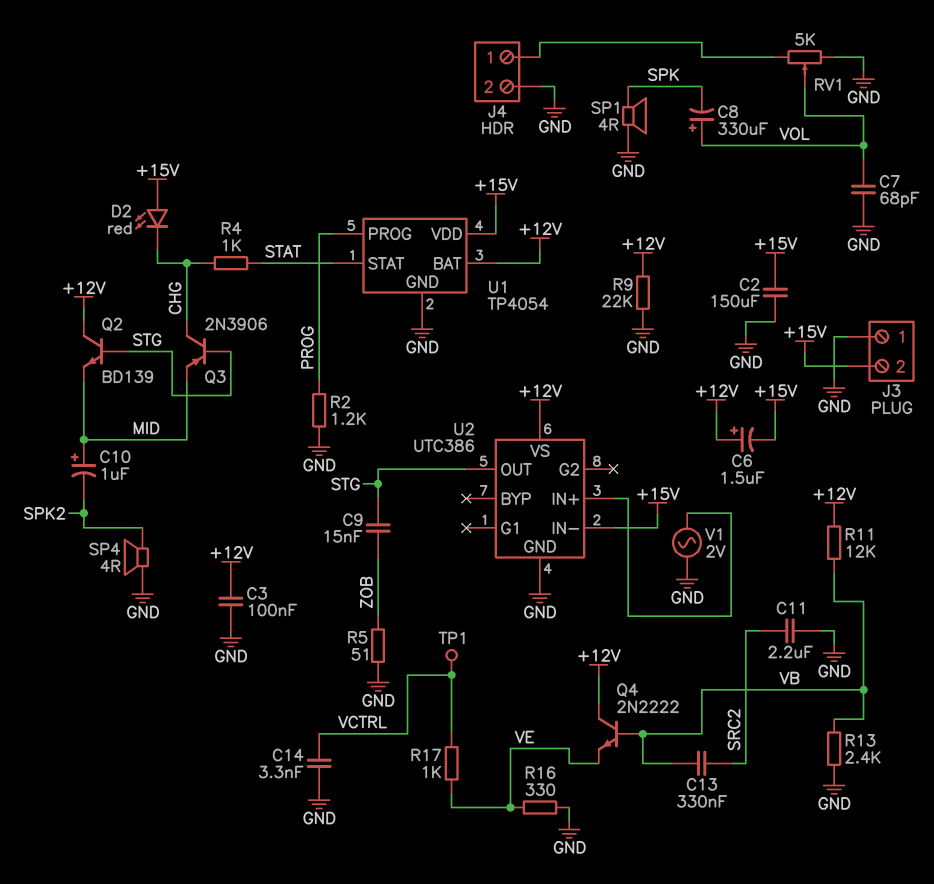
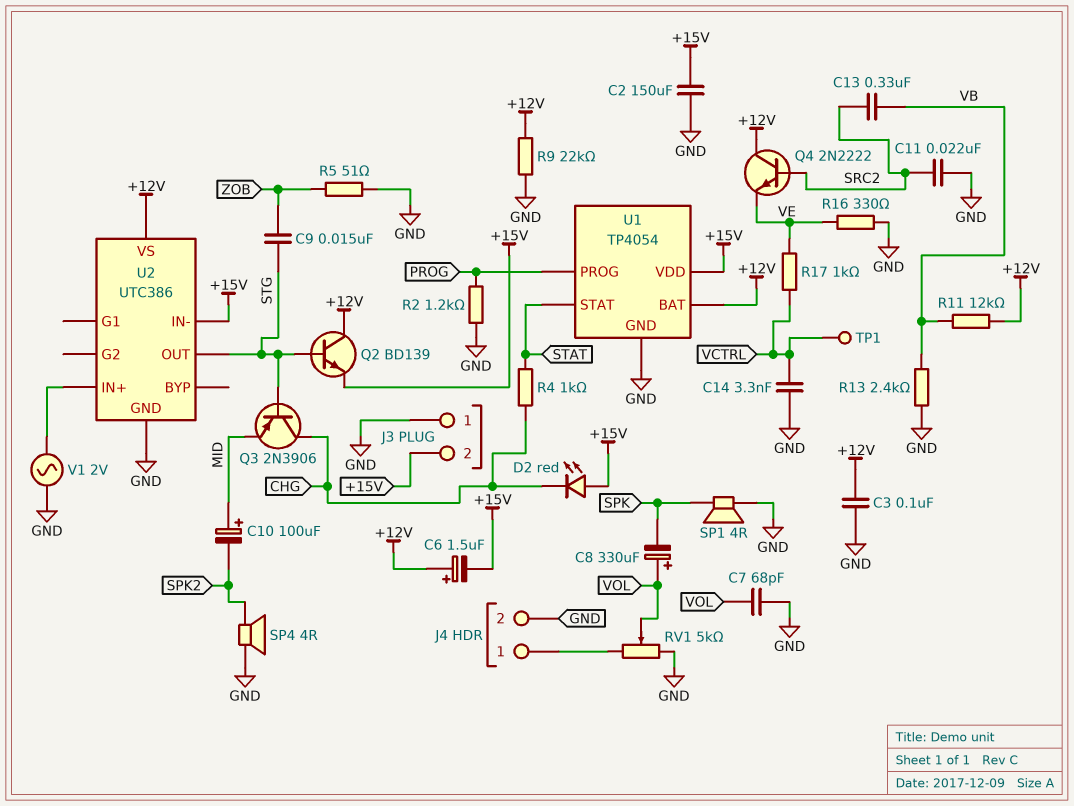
C10: 1uF (plus MID, minus SPK2) -> 100uF (plus MID, minus SPK2)
C11: 2.2uF (GND, SRC2) -> 22nF (GND, SRC2)
Q2: NPN BD139 (B STG, C +12V, E MID) -> NPN BD139 (B STG, C +12V, E +15V)
Q4: NPN 2N2222 (B VB, C +12V, E VE) -> NPN 2N2222 (B SRC2, C +12V, E VE)

